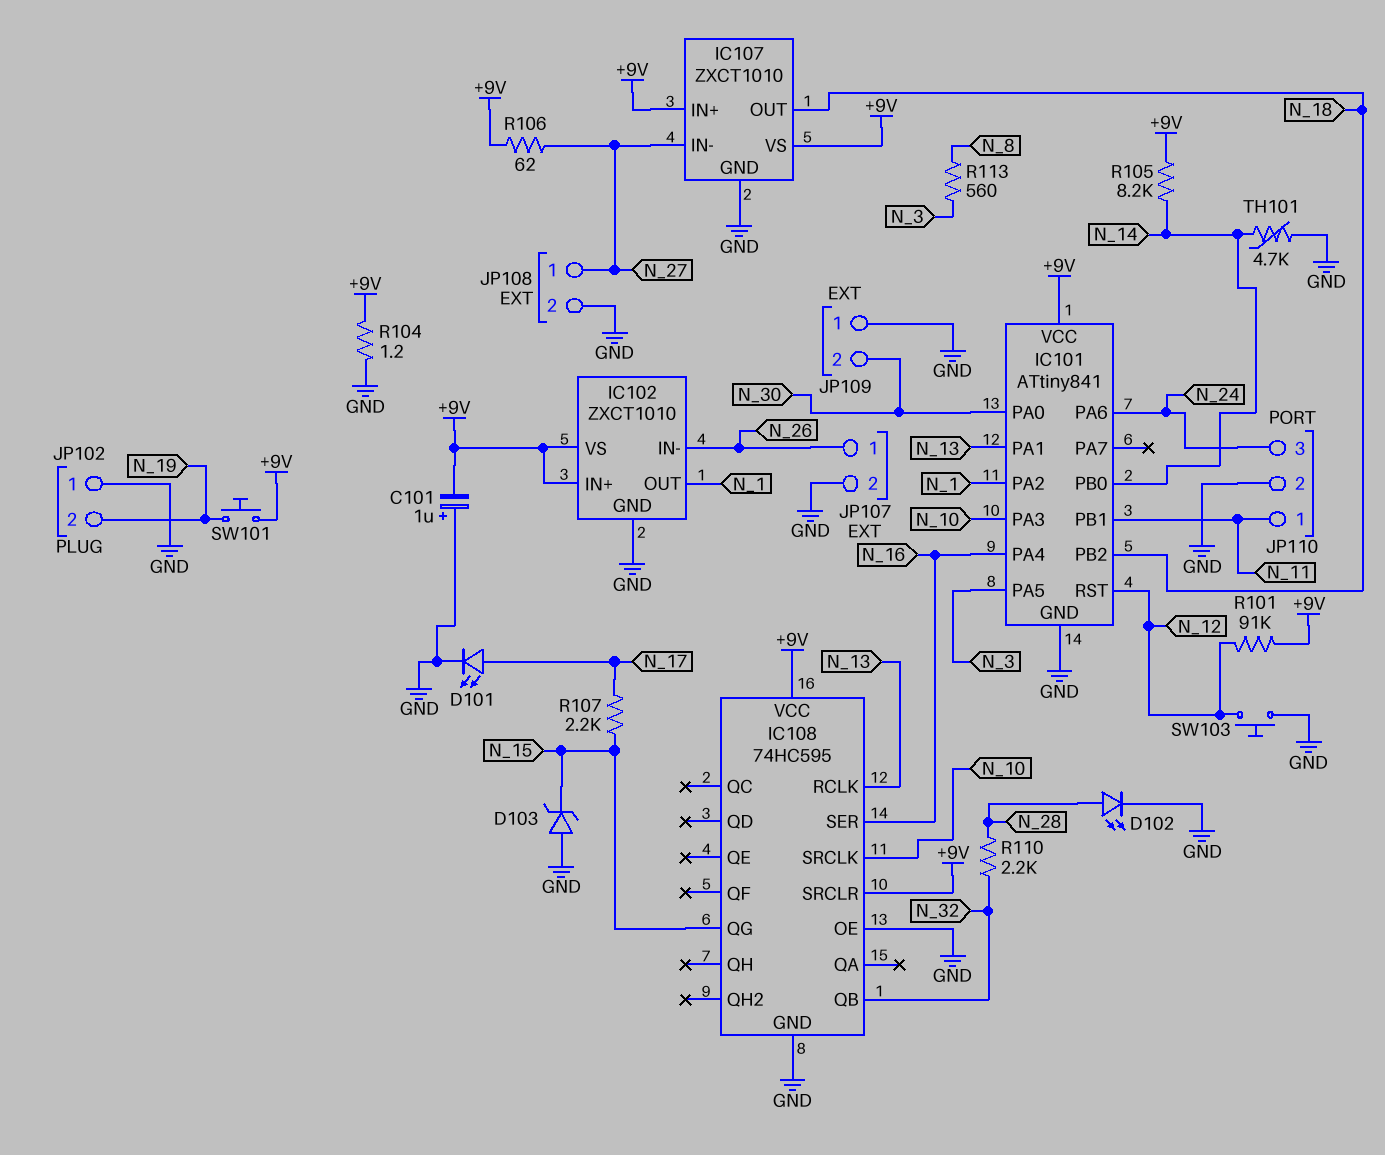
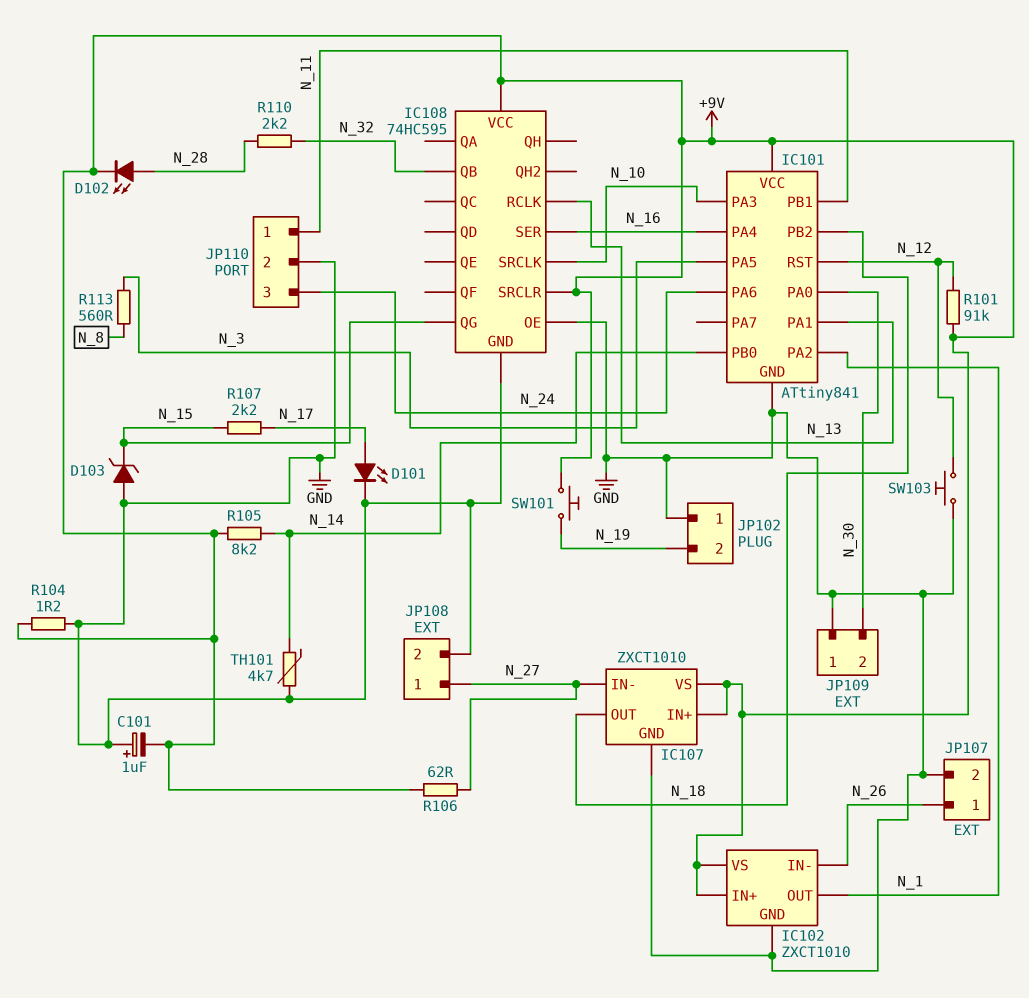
D102: LED (A N_28, K GND) -> LED (A N_28, K +9V)

